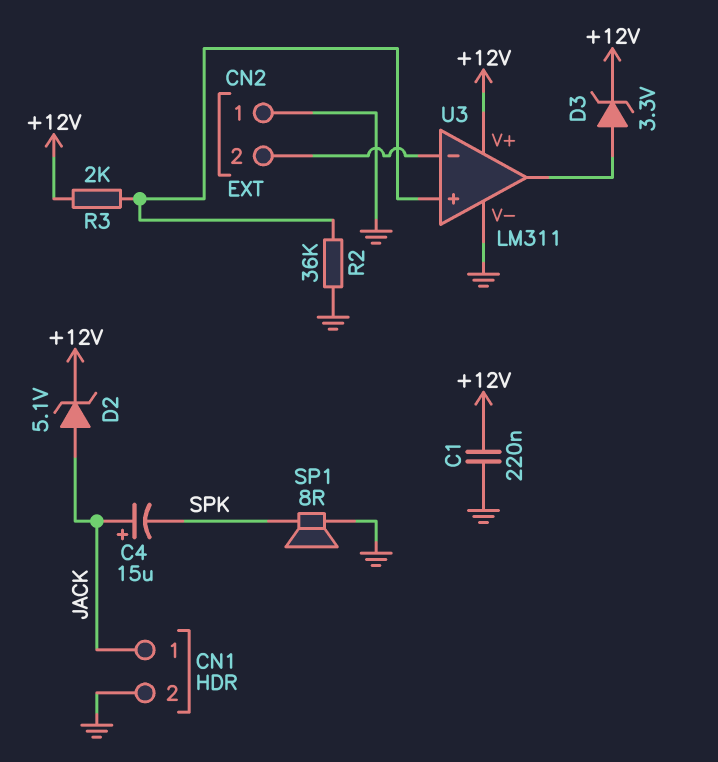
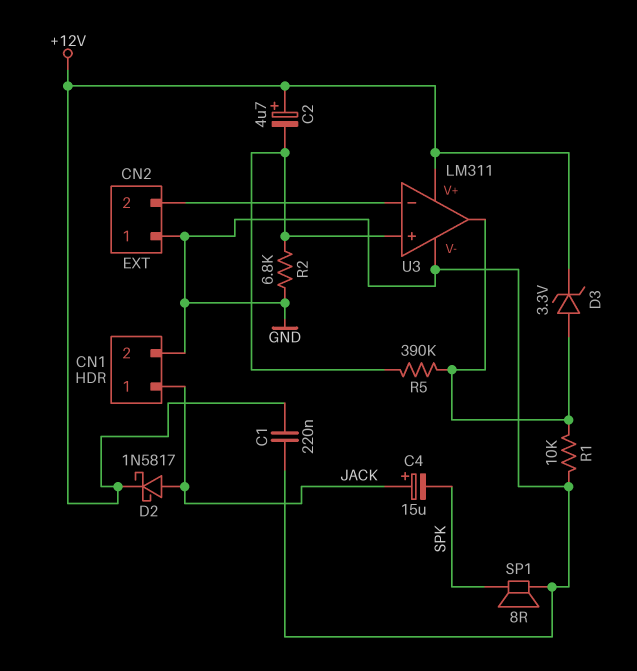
C2: none -> 4.7uF (plus +12V, minus U3/in+)
D2: zener 5.1V (A JACK, K +12V) -> schottky 1N5817 (A JACK, K +12V)
R1: none -> 10k (GND, U3/out)
R2: 36k (GND, U3/in+) -> 6.8k (GND, U3/in+)
R3: 2k (+12V, U3/in+) -> none
R5: none -> 390k (U3/in+, U3/out)

